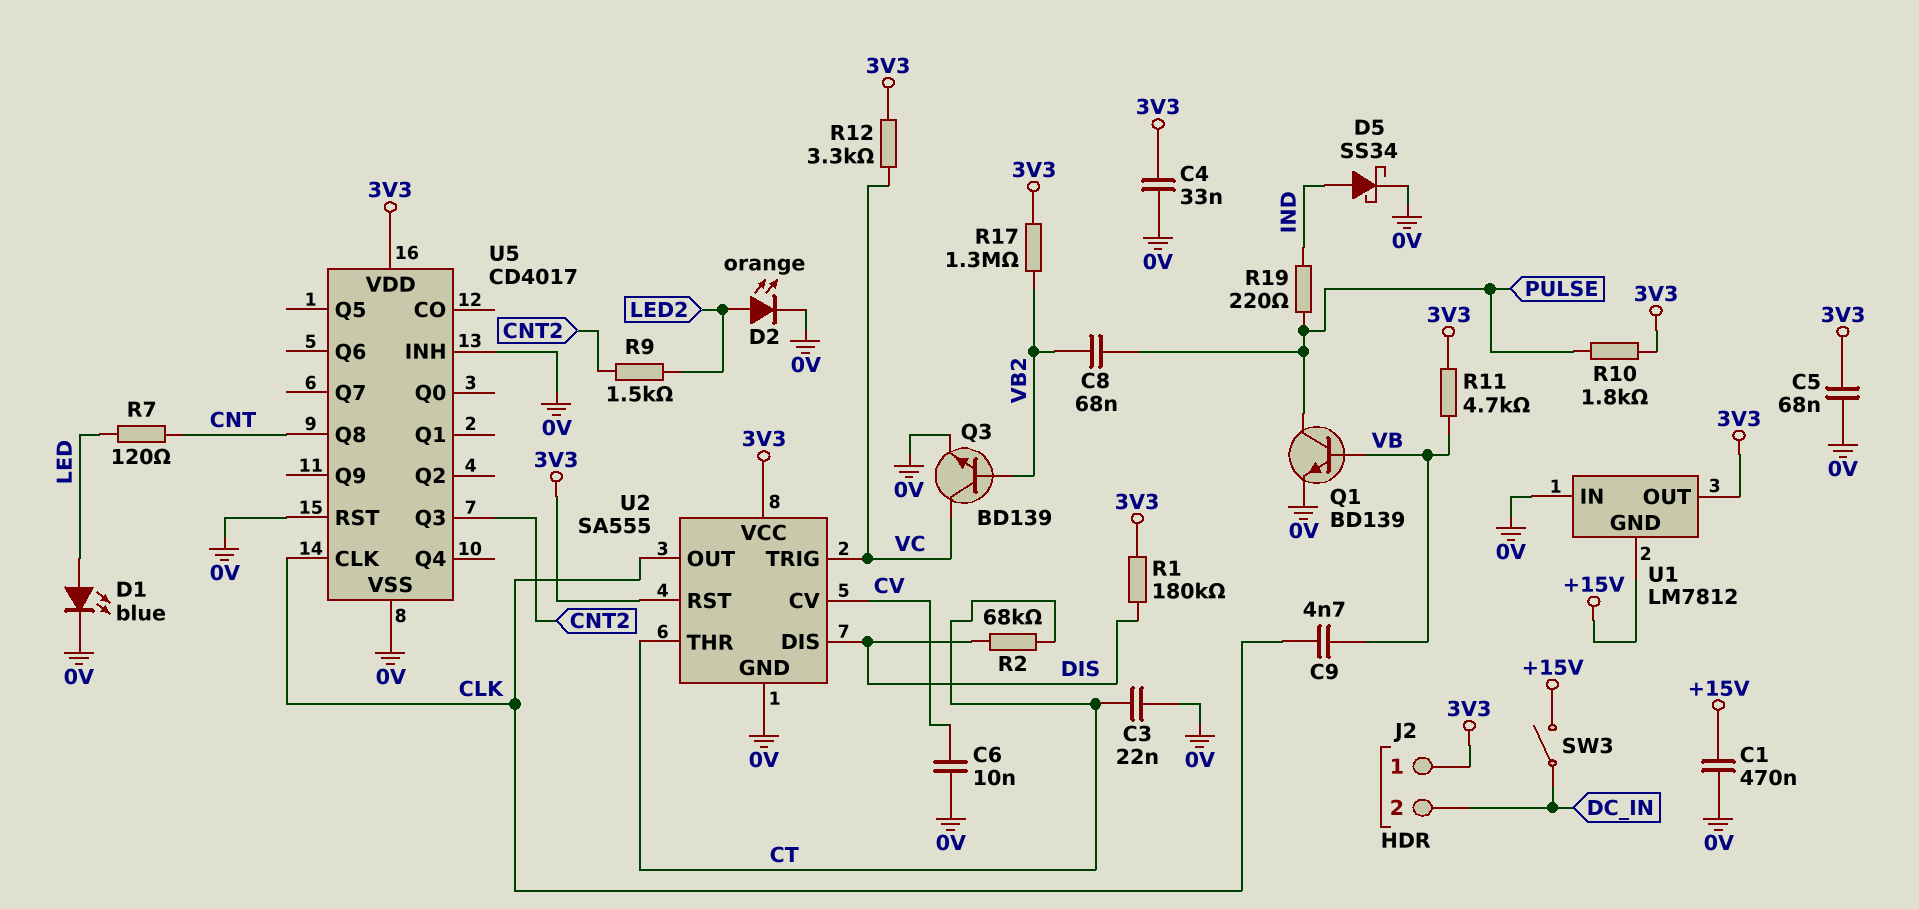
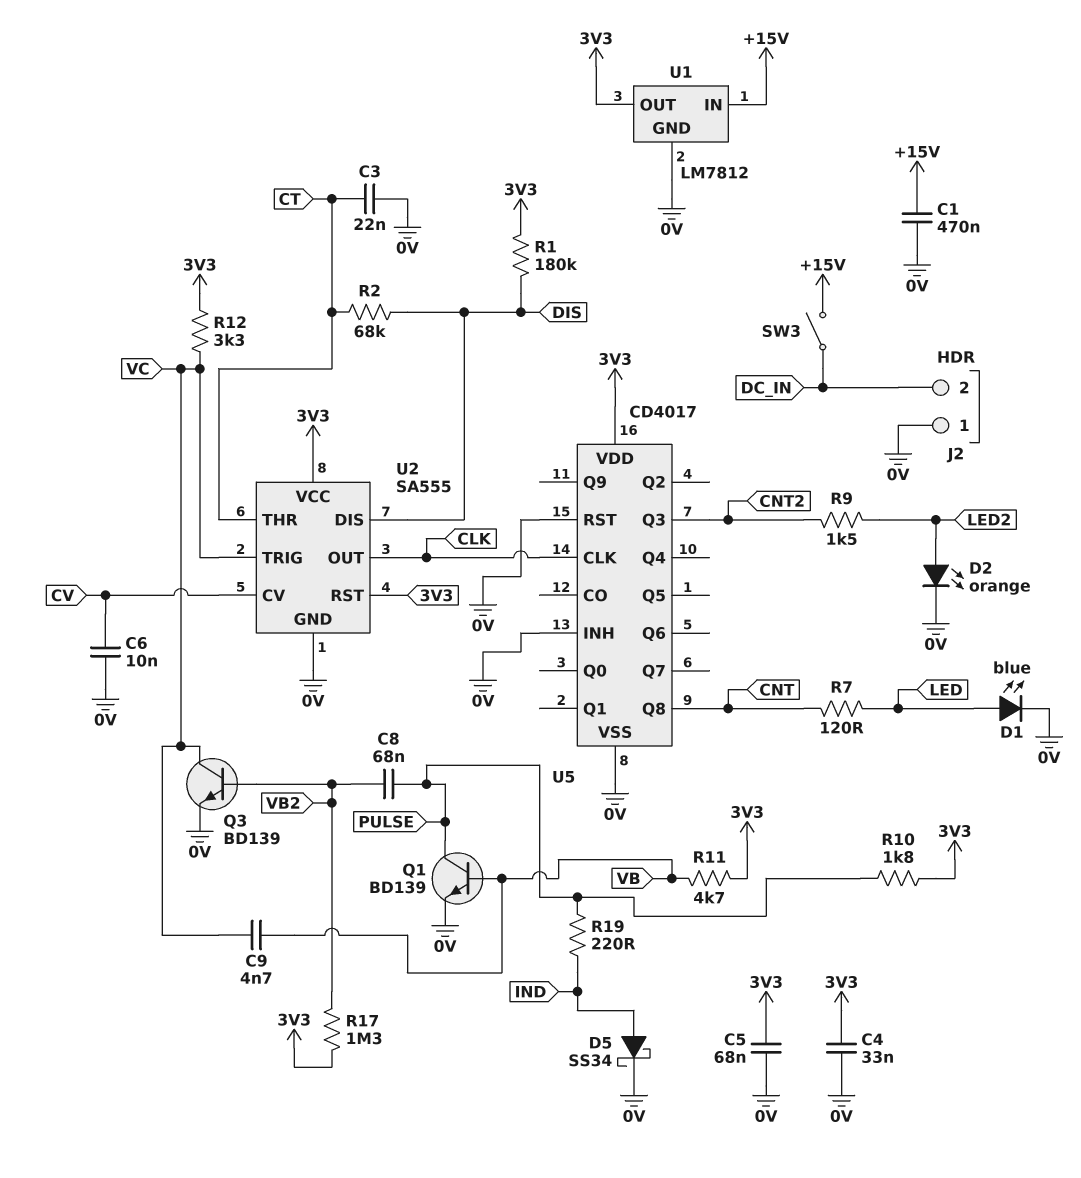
C9: 4.7nF (CLK, VB) -> 4.7nF (VB, VC)
J2 pin 1: 3V3 -> 0V
U1 pin GND: +15V -> 0V
U1 pin IN: 0V -> +15V

